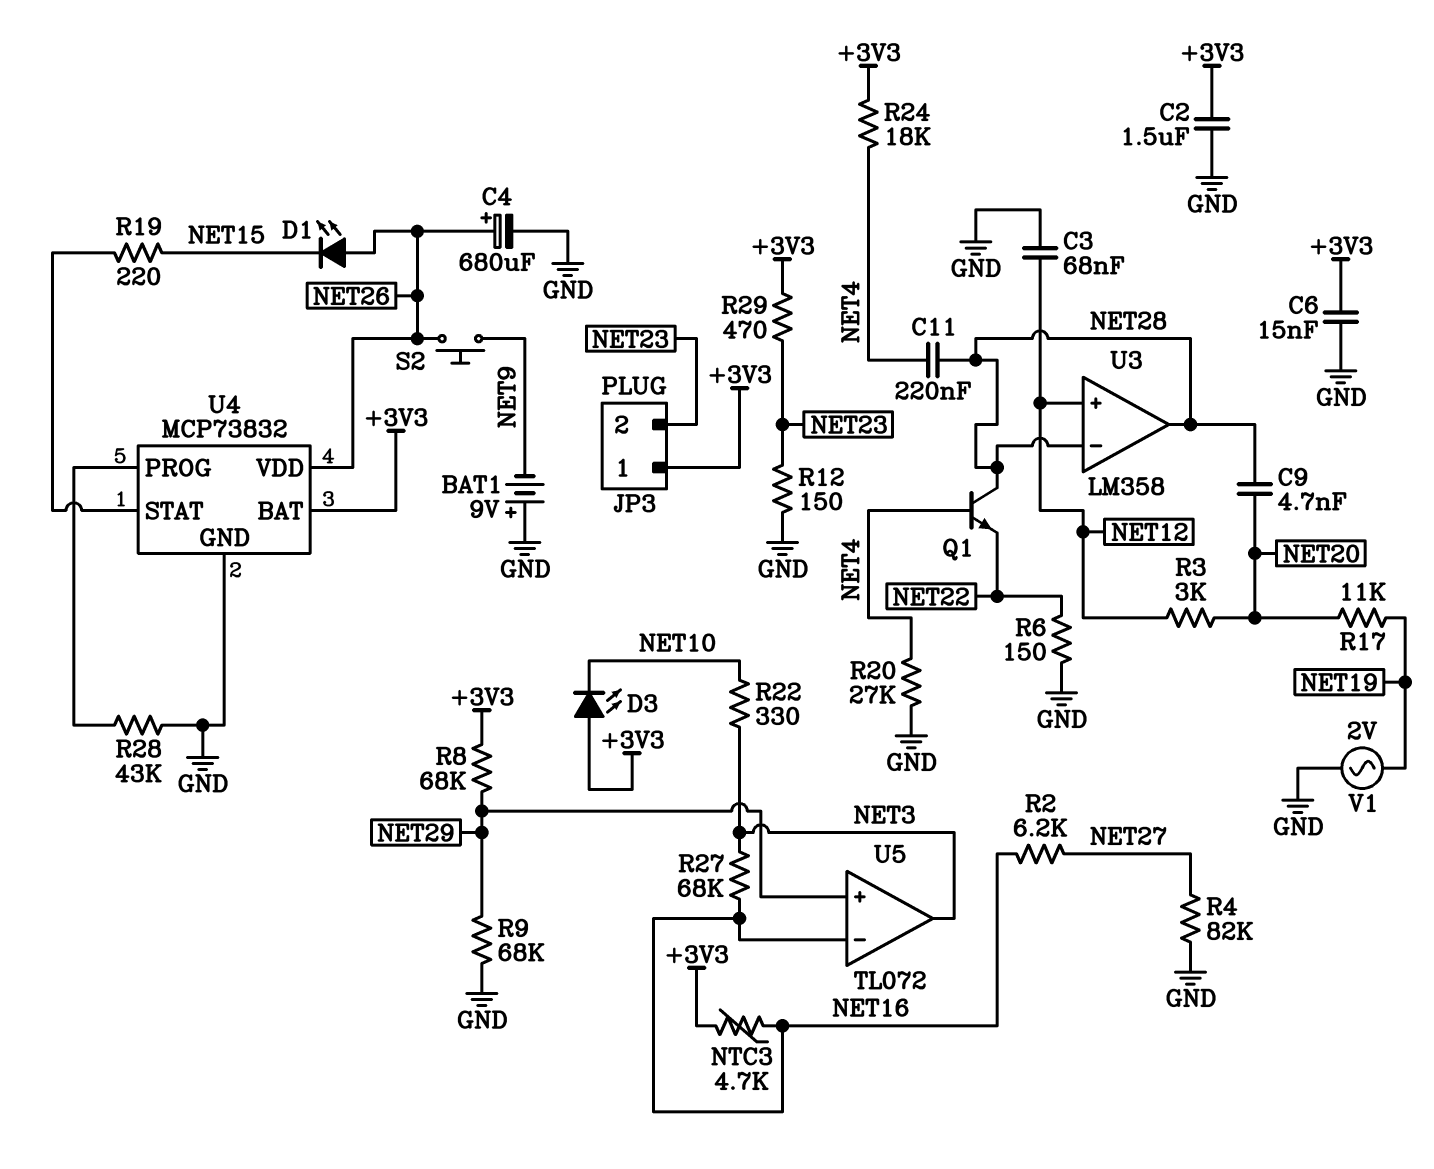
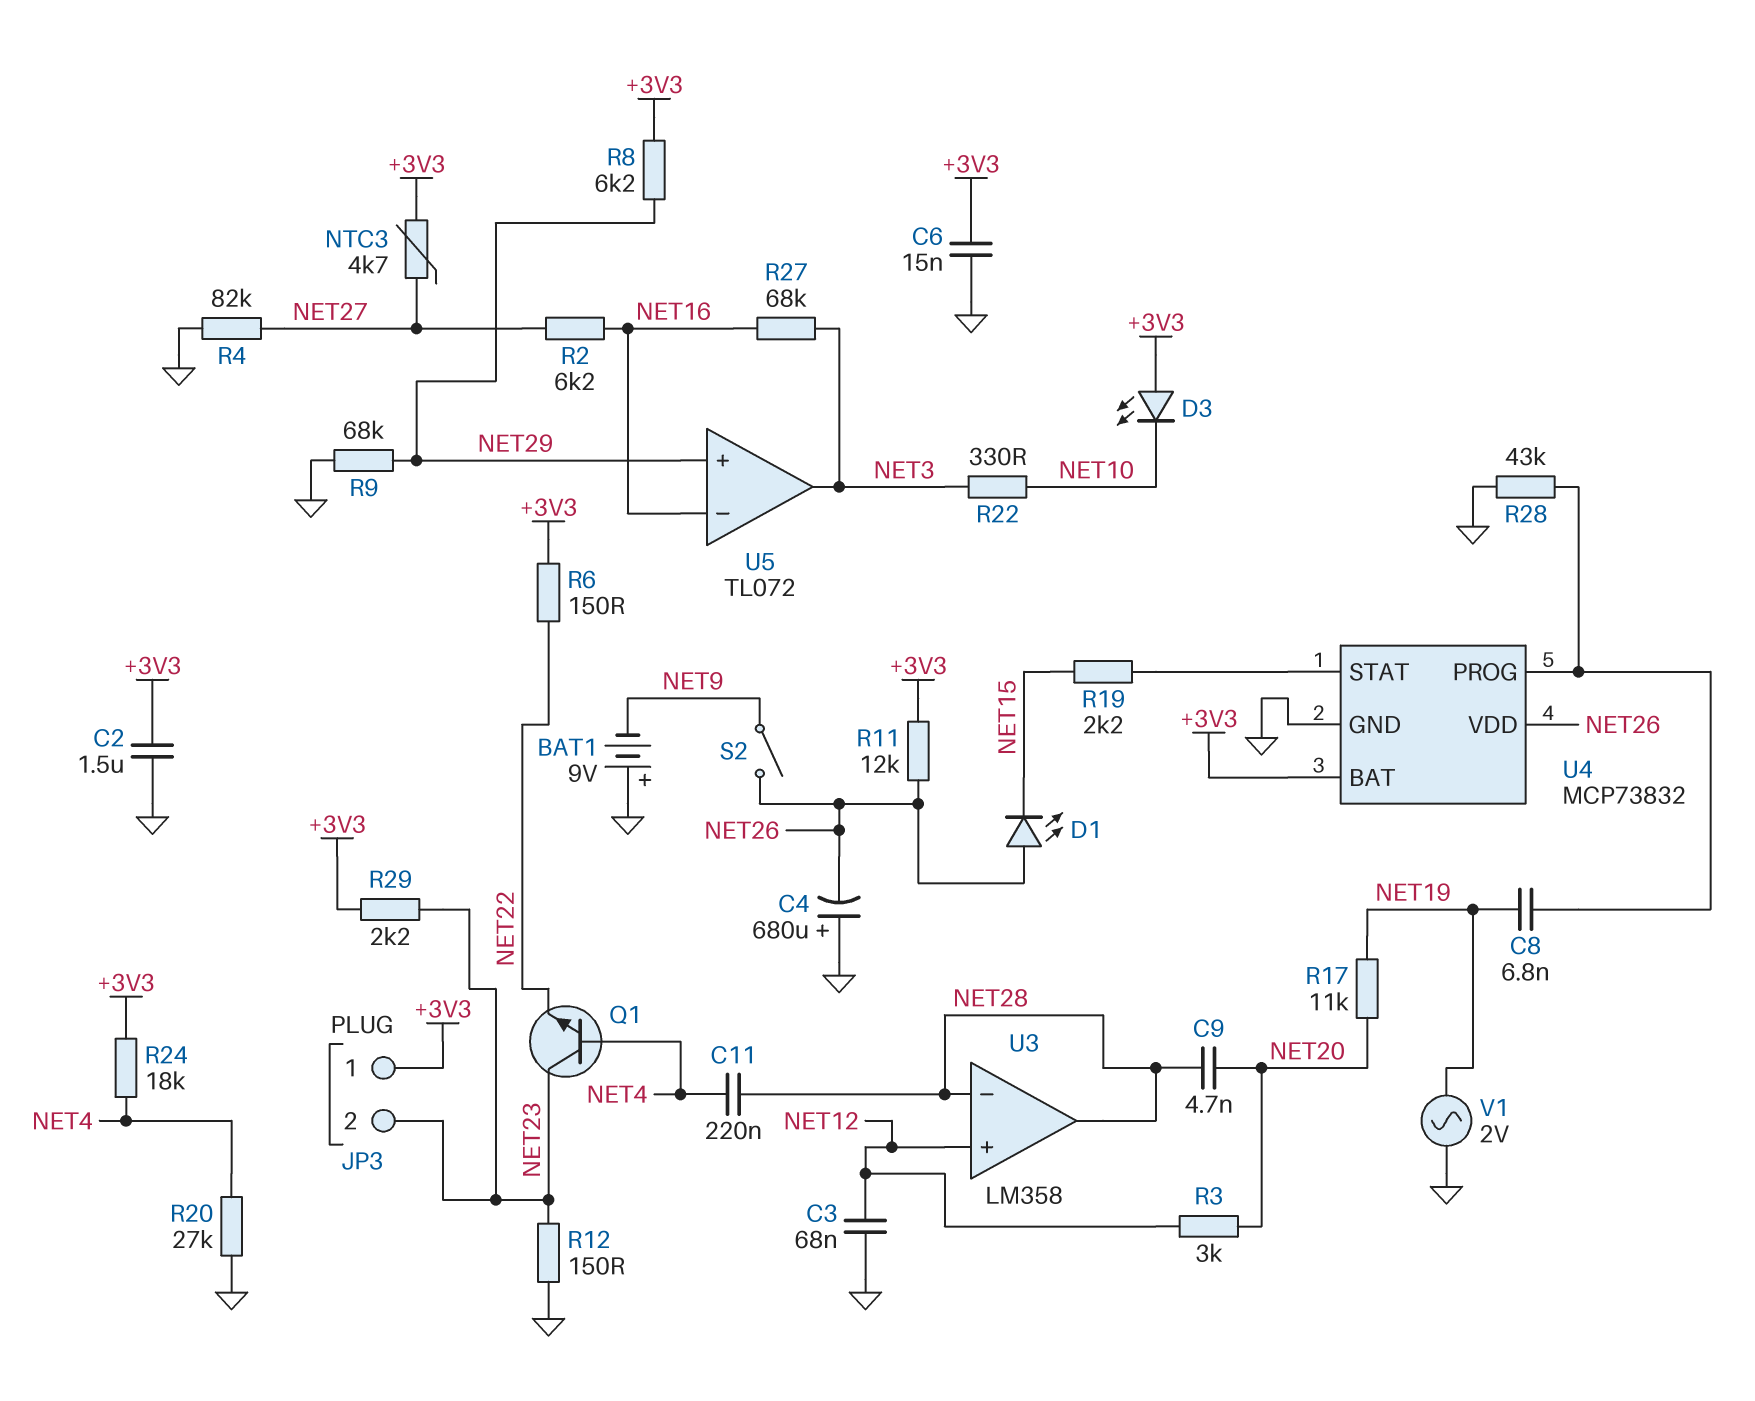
C4: 680uF (plus NET26, minus GND) -> 680uF (plus GND, minus NET26)
C8: none -> 6.8nF (NET19, U4/PROG)
NTC3: 4.7k (+3V3, NET16) -> 4.7k (+3V3, NET27)
Q1: NPN (B NET4, C NET28, E NET22) -> NPN (B NET4, C NET23, E NET22)
R6: 150 (GND, NET22) -> 150 (+3V3, NET22)
R8: 68k (+3V3, NET29) -> 6.2k (+3V3, NET29)
R11: none -> 12k (+3V3, NET26)
R19: 220 (NET15, U4/STAT) -> 2.2k (NET15, U4/STAT)
R29: 470 (+3V3, NET23) -> 2.2k (+3V3, NET23)
S2: button (NET9, NET26) -> switch (NET9, NET26)

